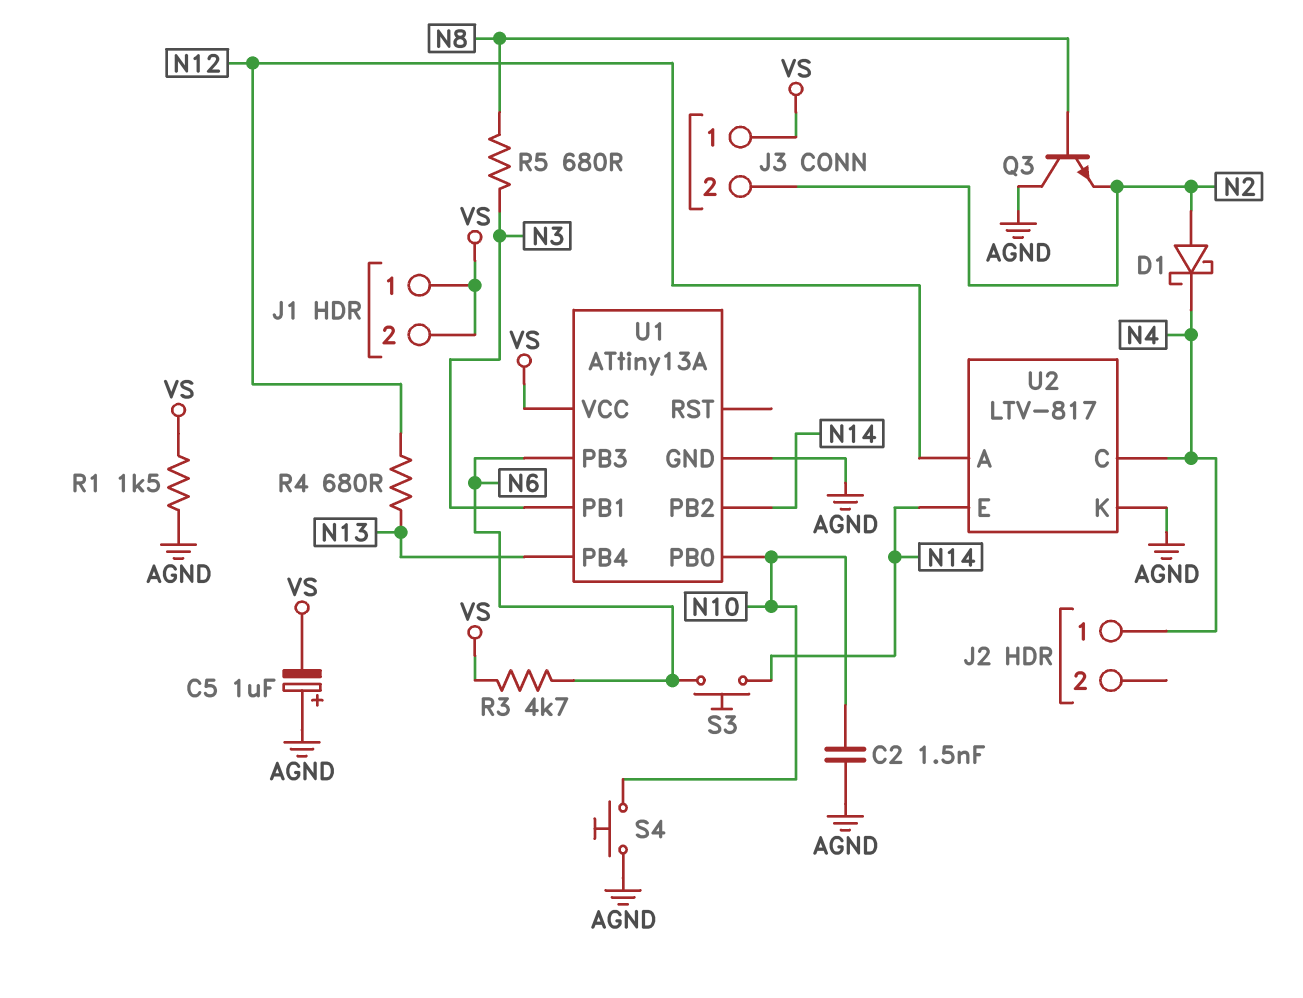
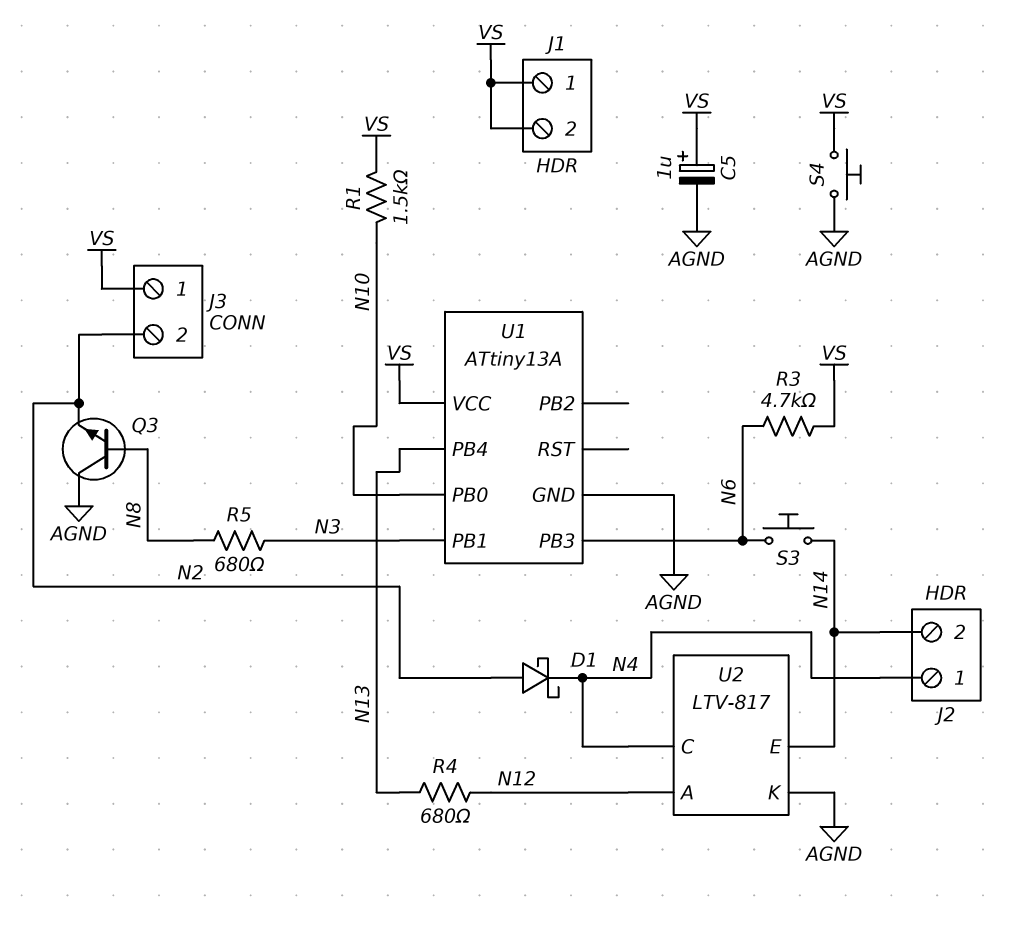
C2: 1.5nF (AGND, N10) -> none
C5: 1uF (plus AGND, minus VS) -> 1uF (plus VS, minus AGND)
J2 pin 2: none -> N14
R1: 1.5k (AGND, VS) -> 1.5k (N10, VS)
S4: button (AGND, N10) -> button (AGND, VS)
U1 pin PB2: N14 -> none

